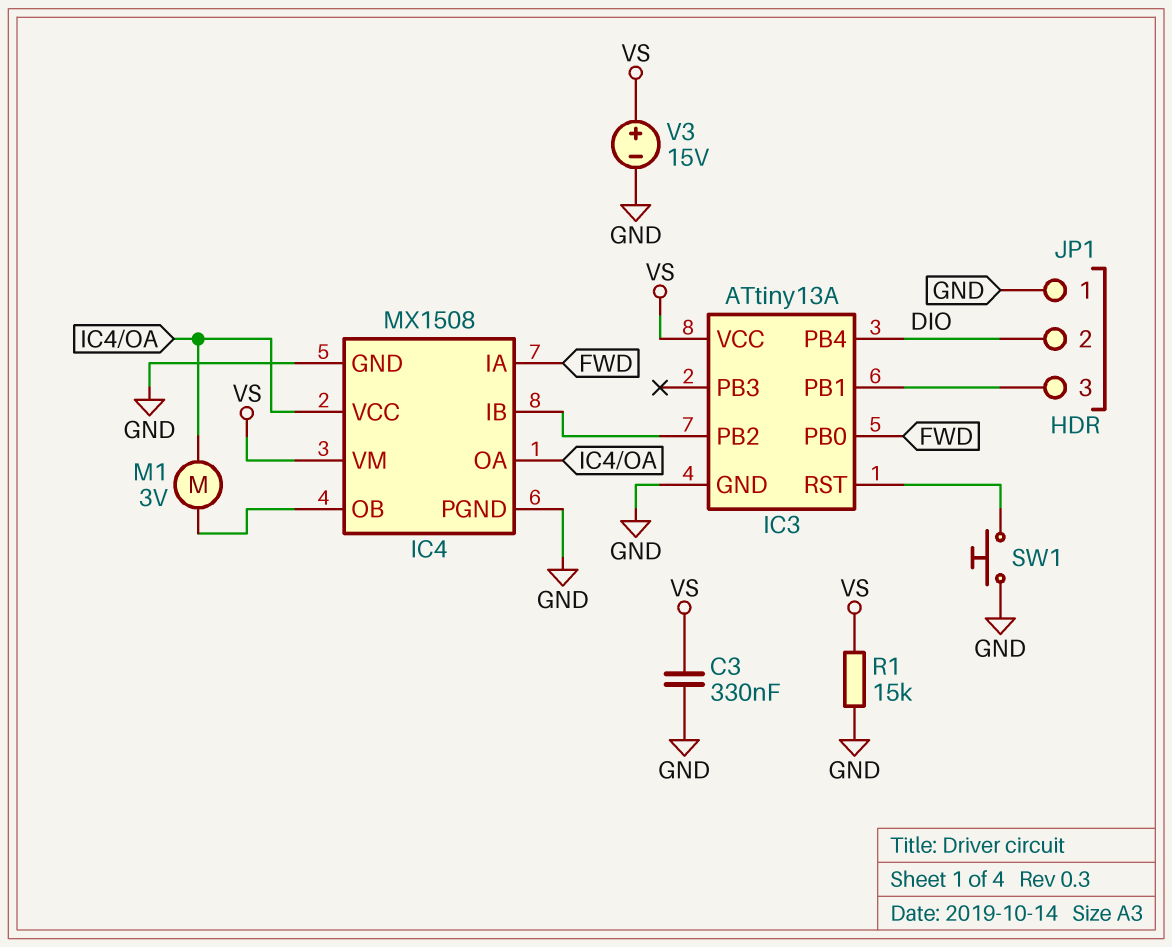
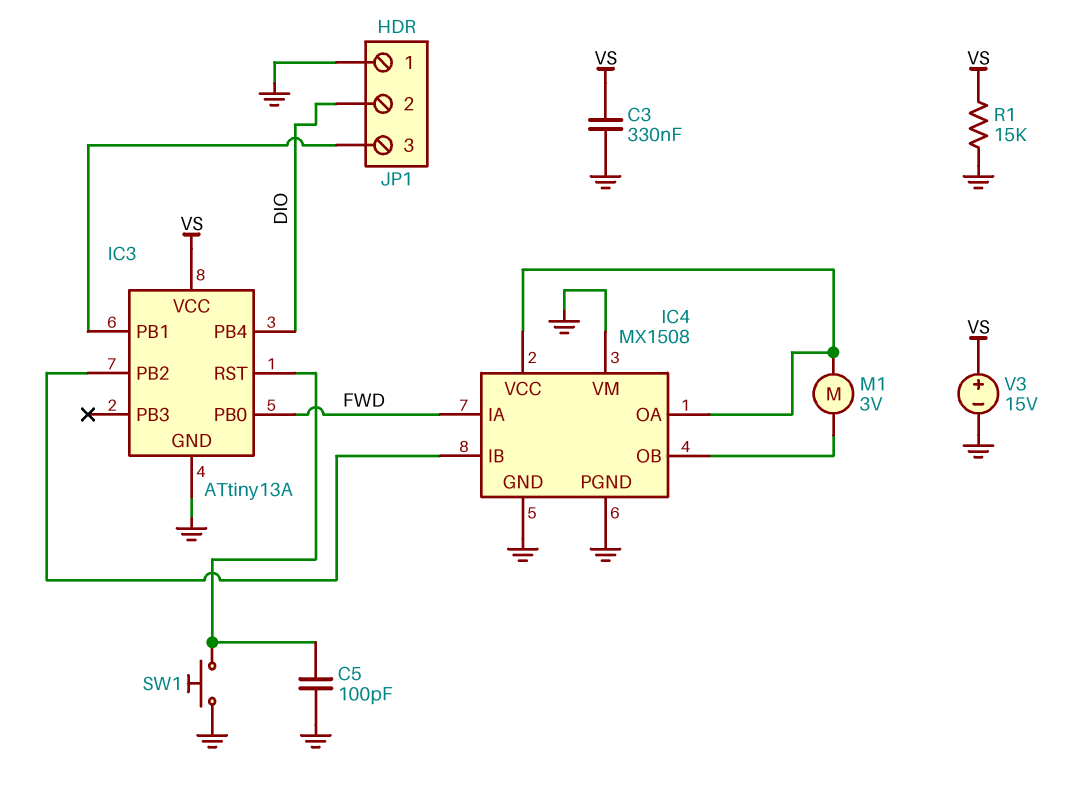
C5: none -> 100pF (GND, IC3/RST)
IC4 pin VM: VS -> GND

